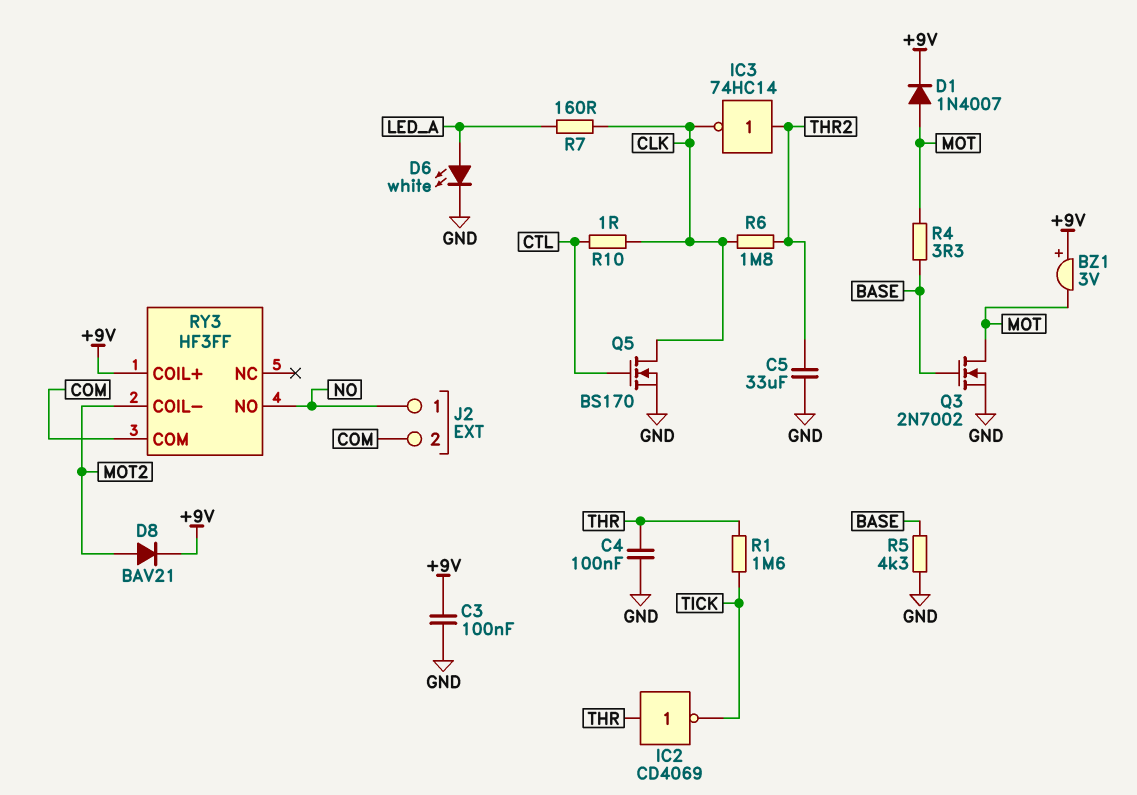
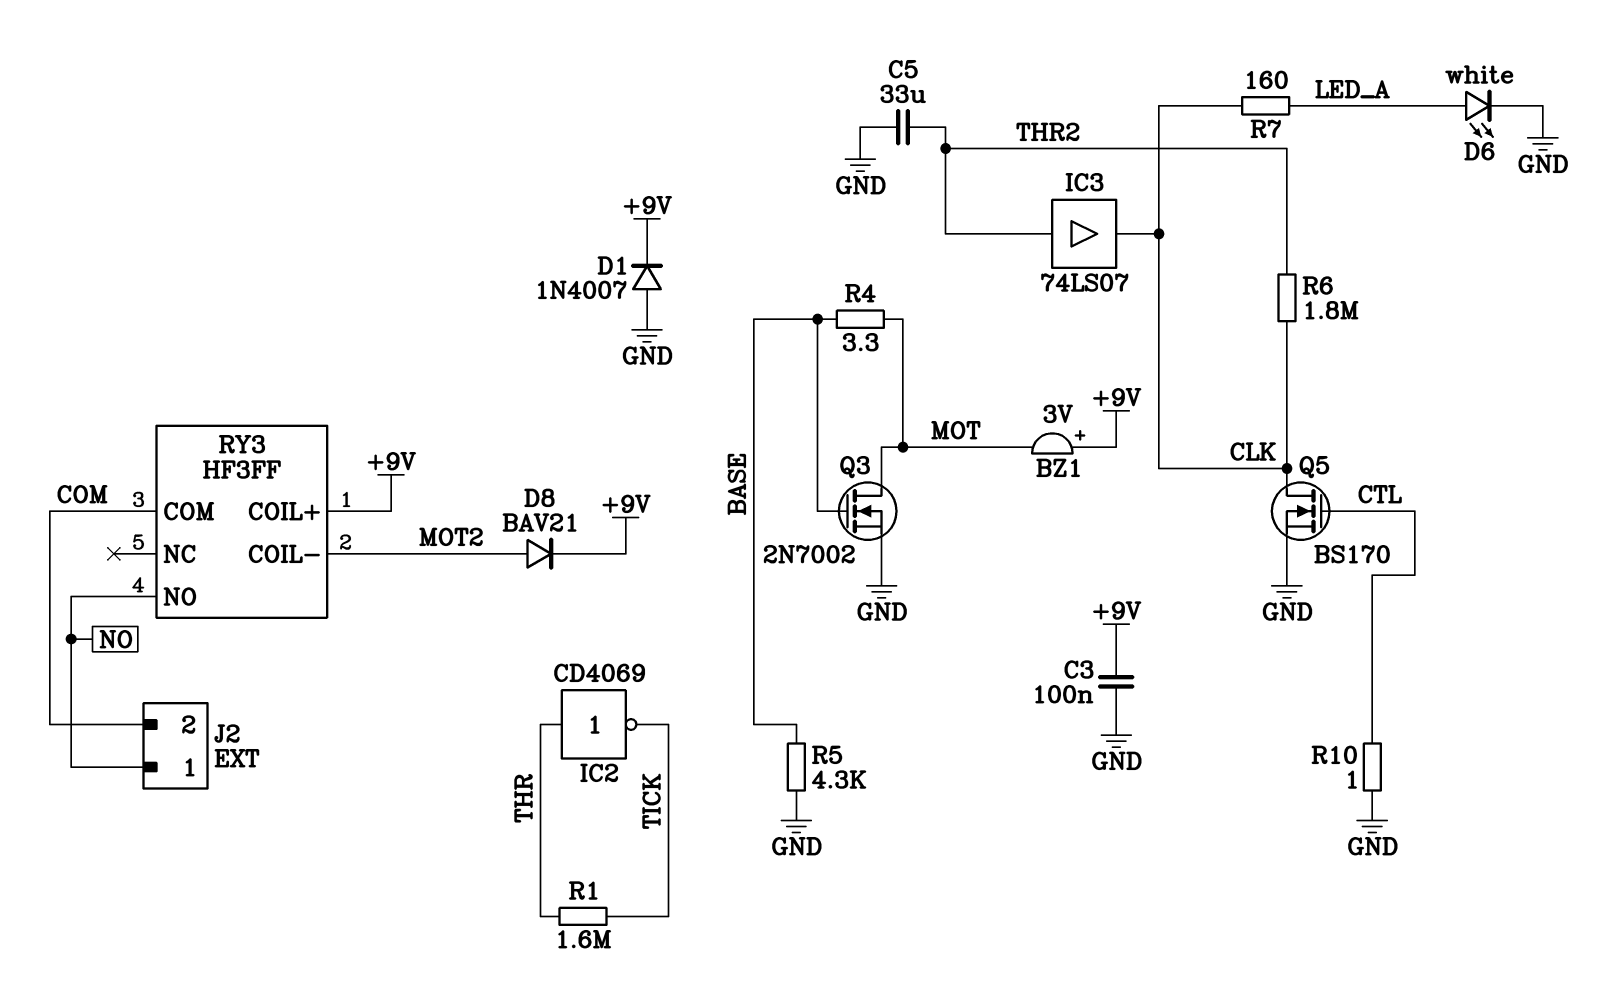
C4: 100nF (GND, THR) -> none
D1: diode 1N4007 (A MOT, K +9V) -> diode 1N4007 (A GND, K +9V)
IC3: NOT 74HC14 (in THR2, out CLK) -> buffer 74LS07 (in THR2, out CLK)
R10: 1 (CLK, CTL) -> 1 (CTL, GND)

